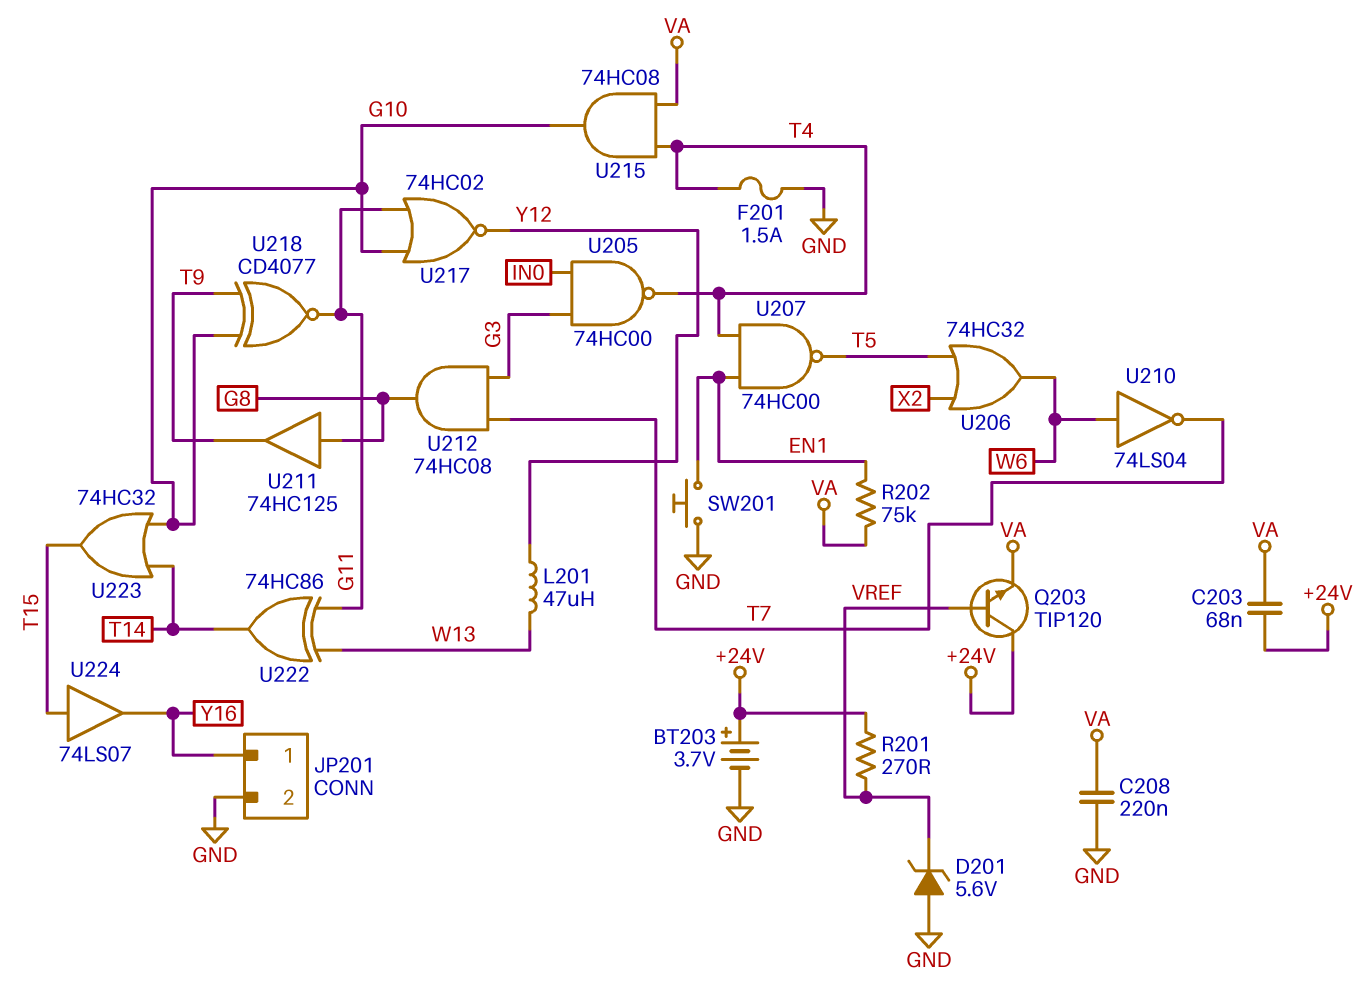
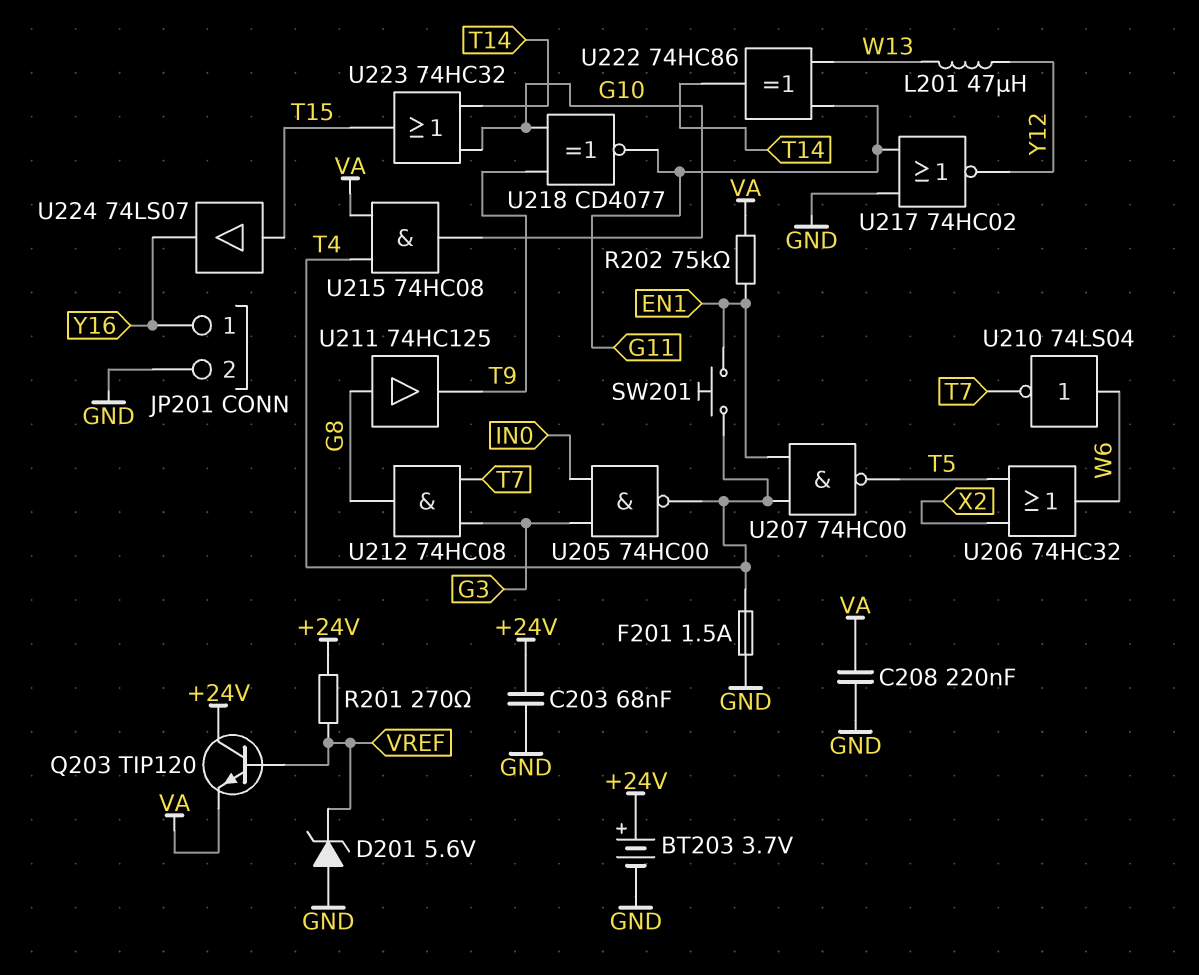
C203: 68nF (+24V, VA) -> 68nF (+24V, GND)
SW201: button (EN1, GND) -> button (EN1, T4)
U217: NOR 74HC02 (in G10, in G11, out Y12) -> NOR 74HC02 (in G11, in GND, out Y12)

